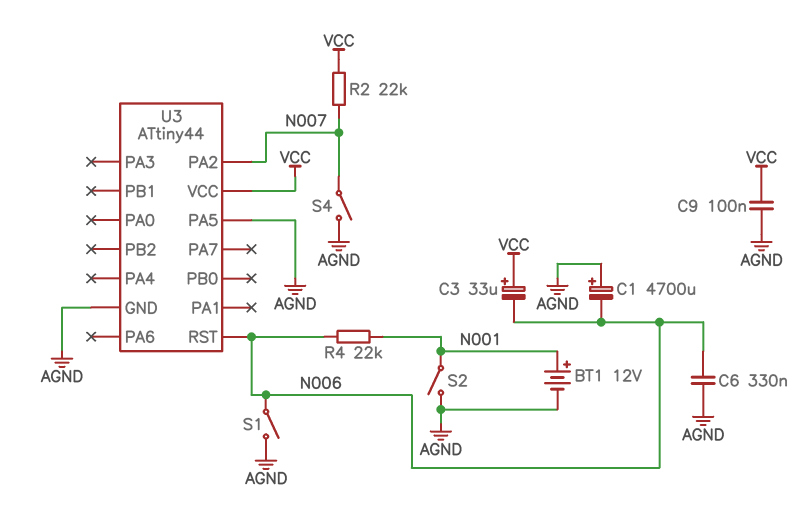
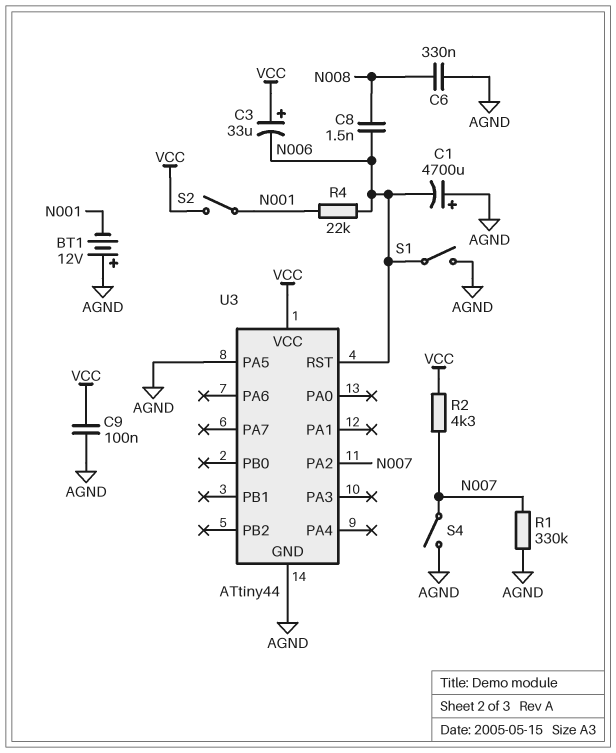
BT1: 12V (plus N001, minus AGND) -> 12V (plus AGND, minus N001)
C6: 330nF (AGND, N006) -> 330nF (AGND, N008)
C8: none -> 1.5nF (N006, N008)
R1: none -> 330k (AGND, N007)
R2: 22k (N007, VCC) -> 4.3k (N007, VCC)
S2: switch (AGND, N001) -> switch (N001, VCC)

